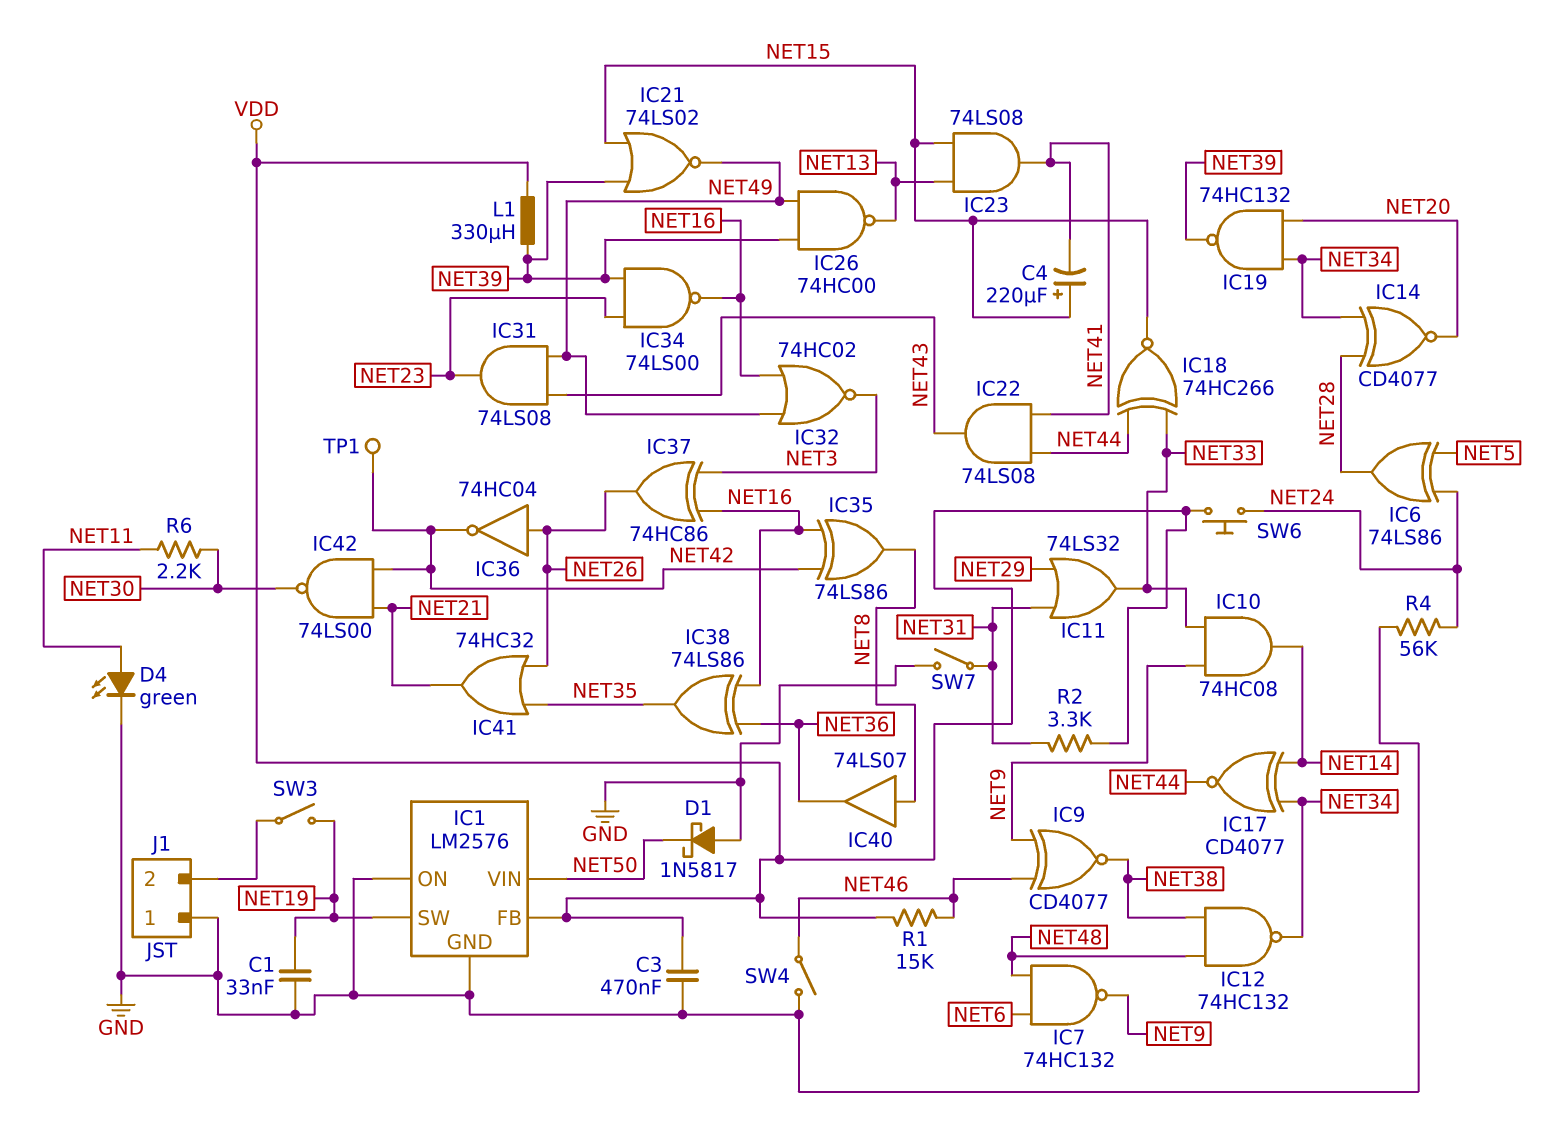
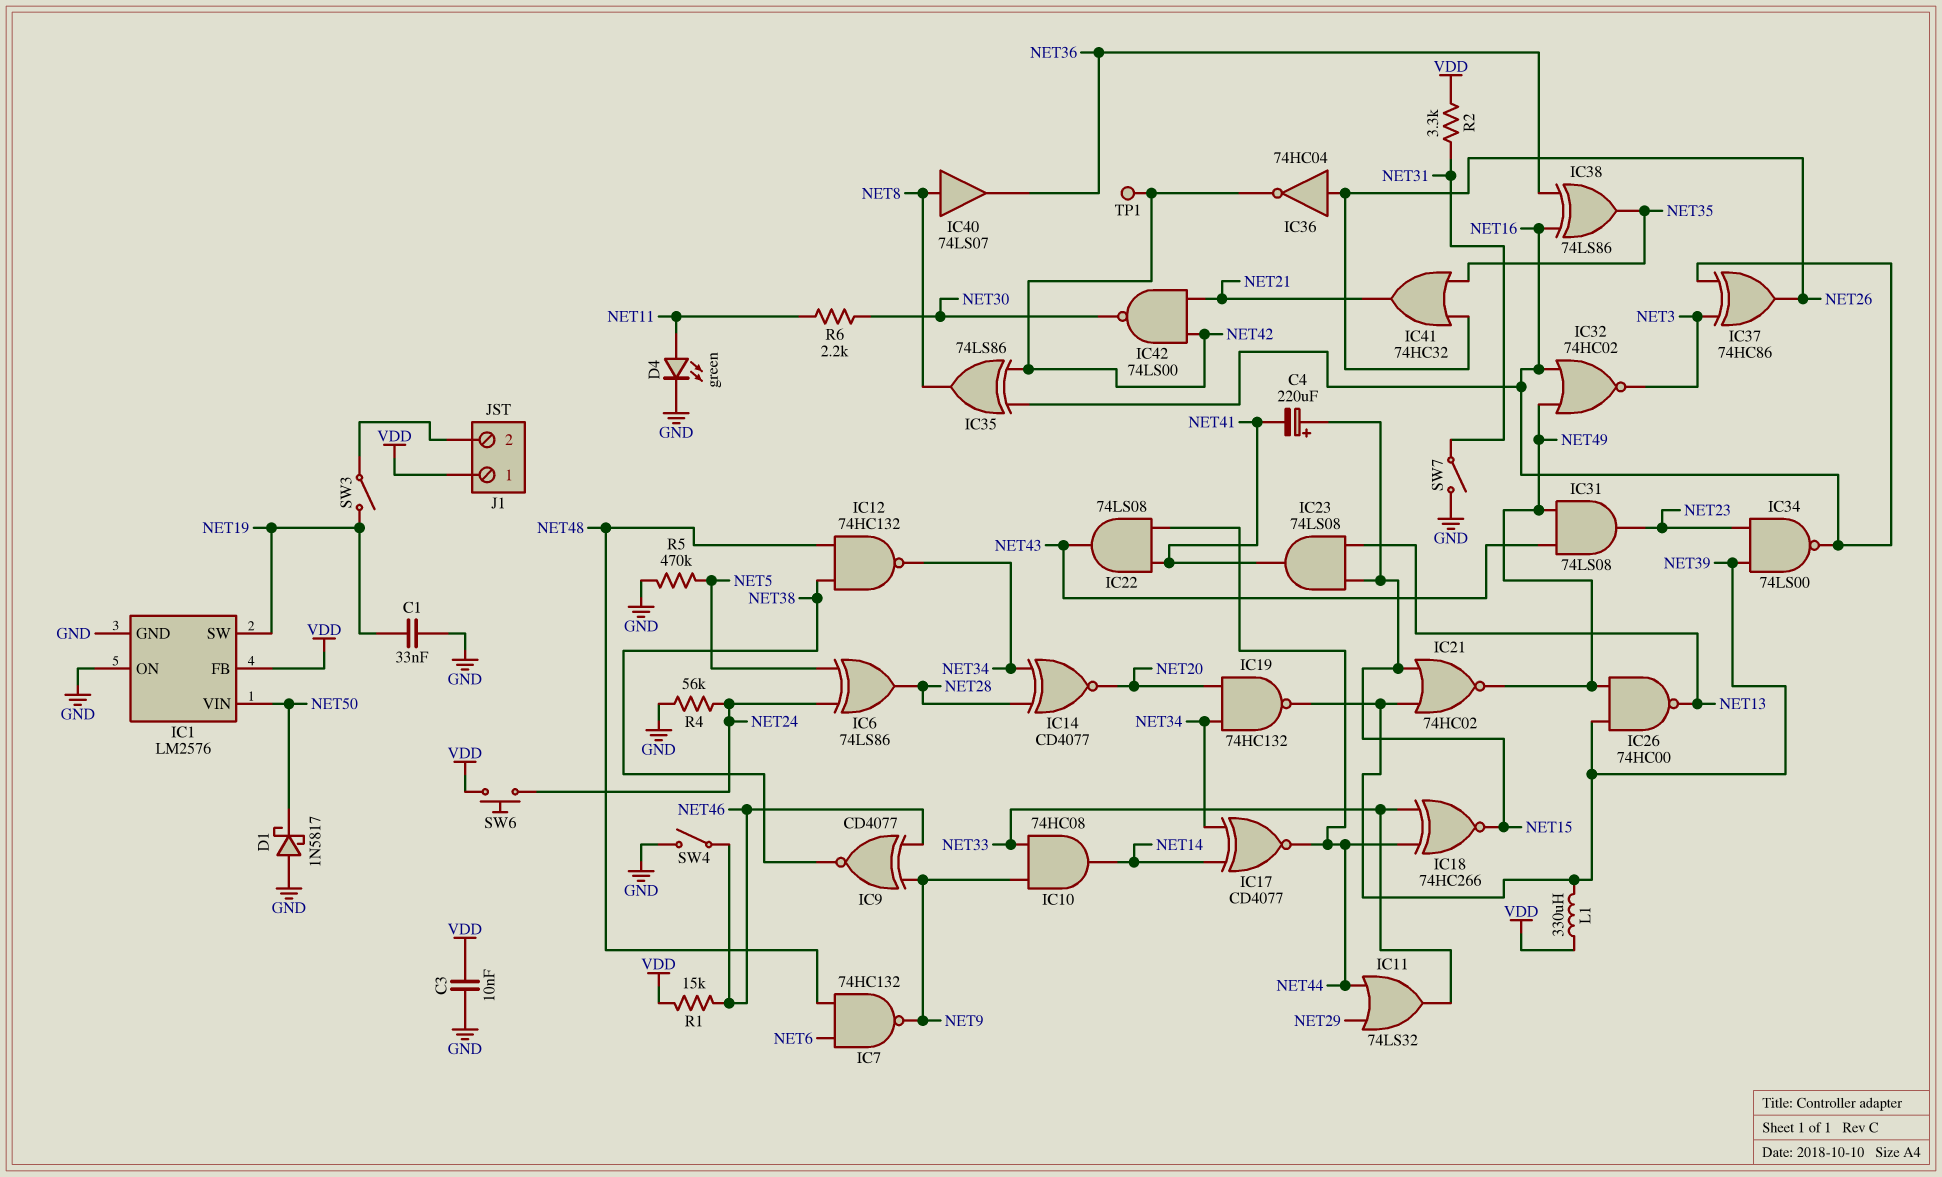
C3: 470nF (GND, VDD) -> 10nF (GND, VDD)
IC11: OR 74LS32 (in NET29, in NET31, out NET33) -> OR 74LS32 (in NET29, in NET44, out NET33)
IC21: NOR 74LS02 (in NET15, in NET39, out NET49) -> NOR 74HC02 (in NET15, in NET39, out NET49)
J1 pin 1: GND -> VDD
R5: none -> 470k (GND, NET5)

